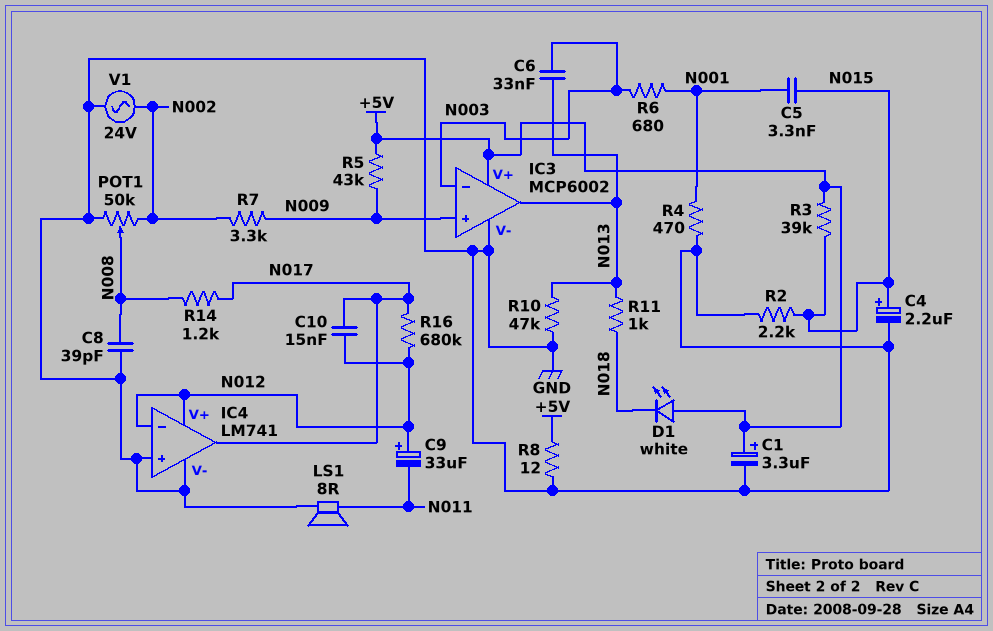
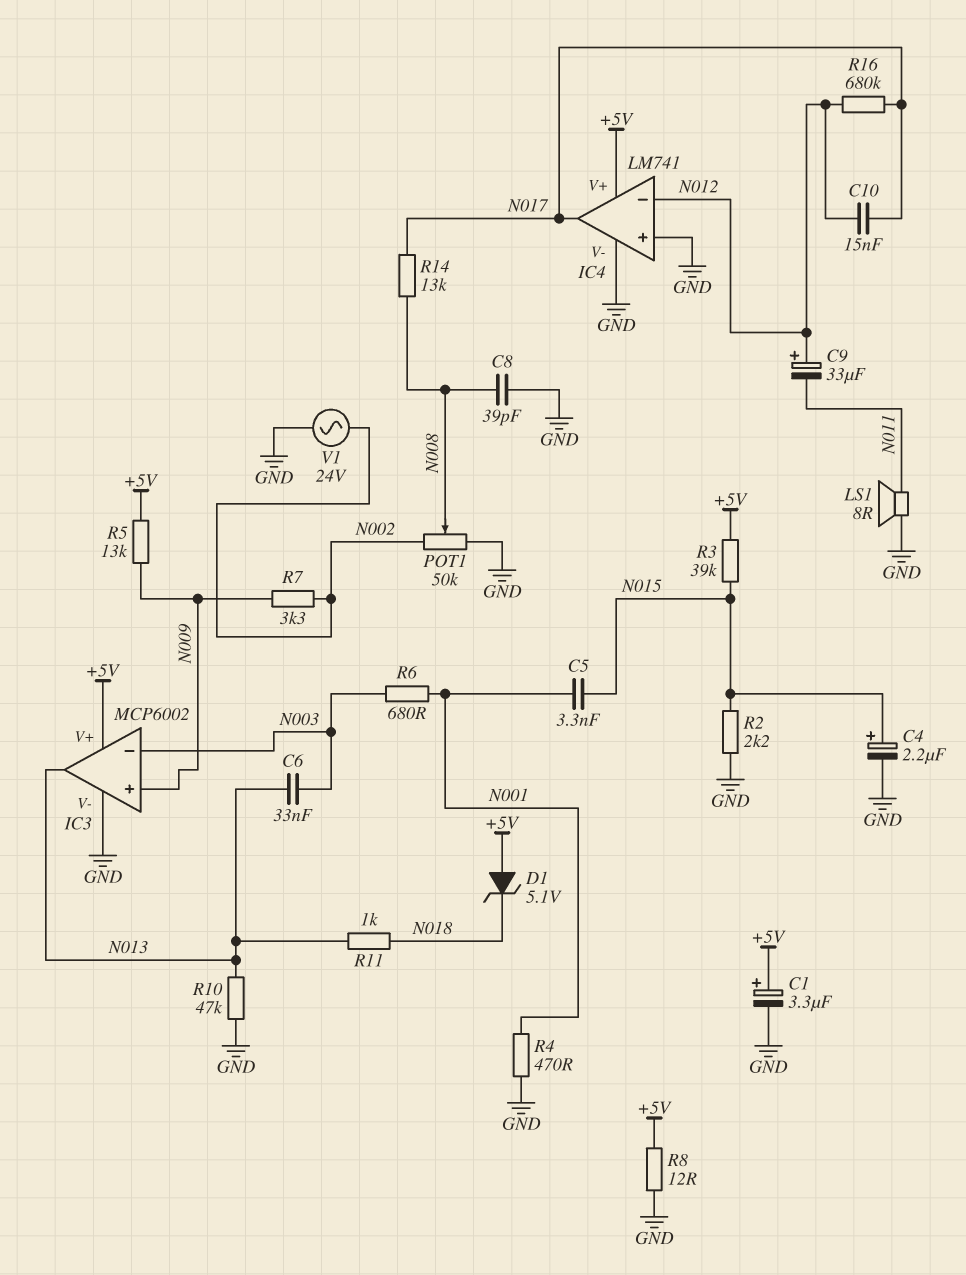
D1: LED white (A +5V, K N018) -> zener 5.1V (A +5V, K N018)
IC4 pin V+: N012 -> +5V
R5: 43k (+5V, N009) -> 13k (+5V, N009)
R14: 1.2k (N008, N017) -> 13k (N008, N017)

